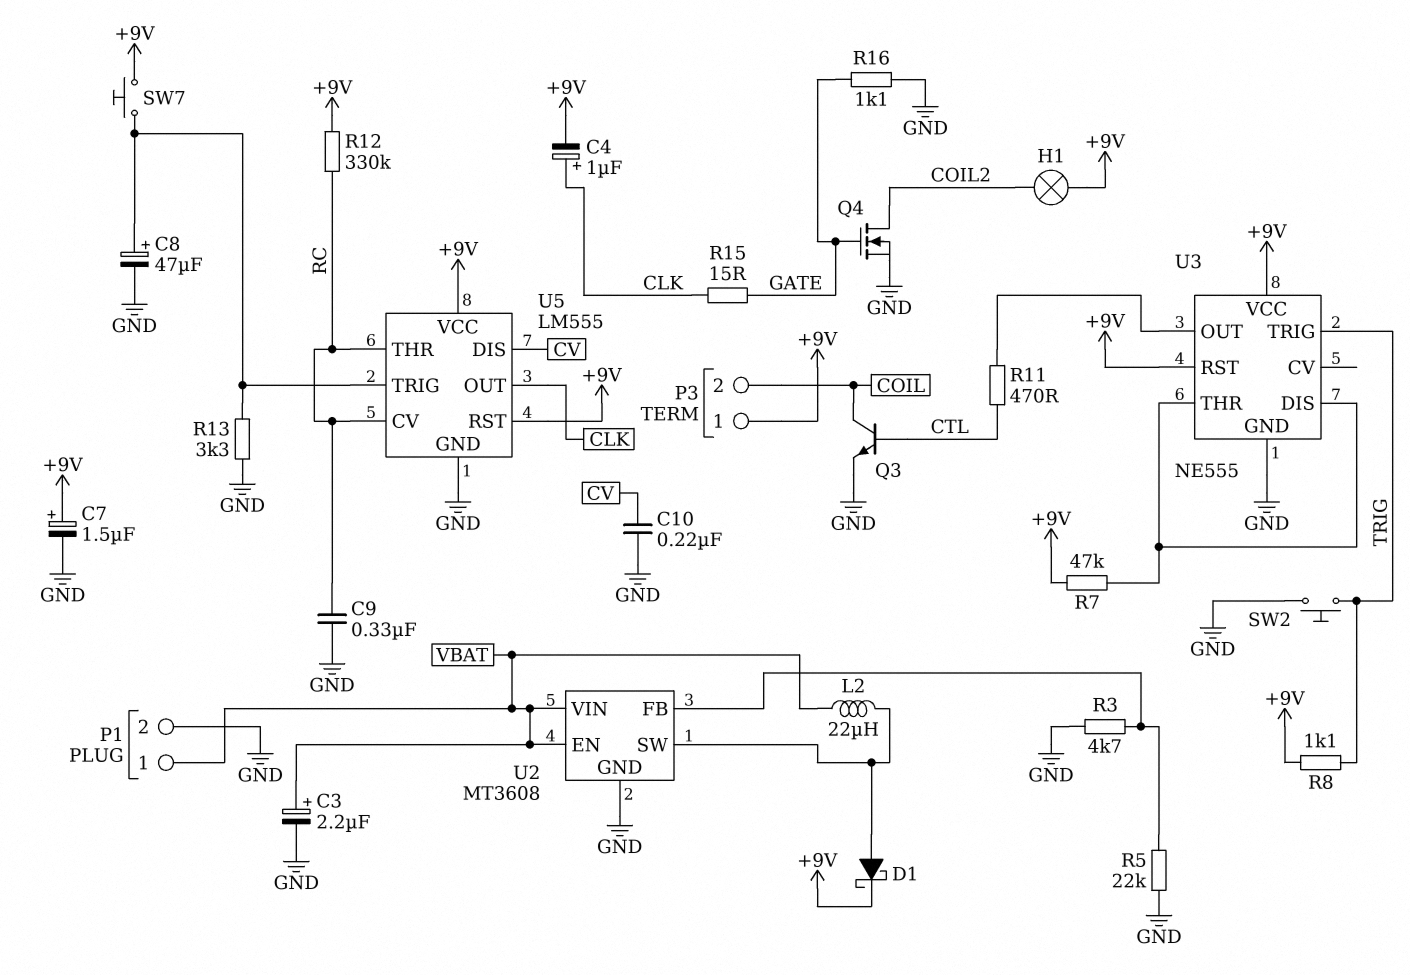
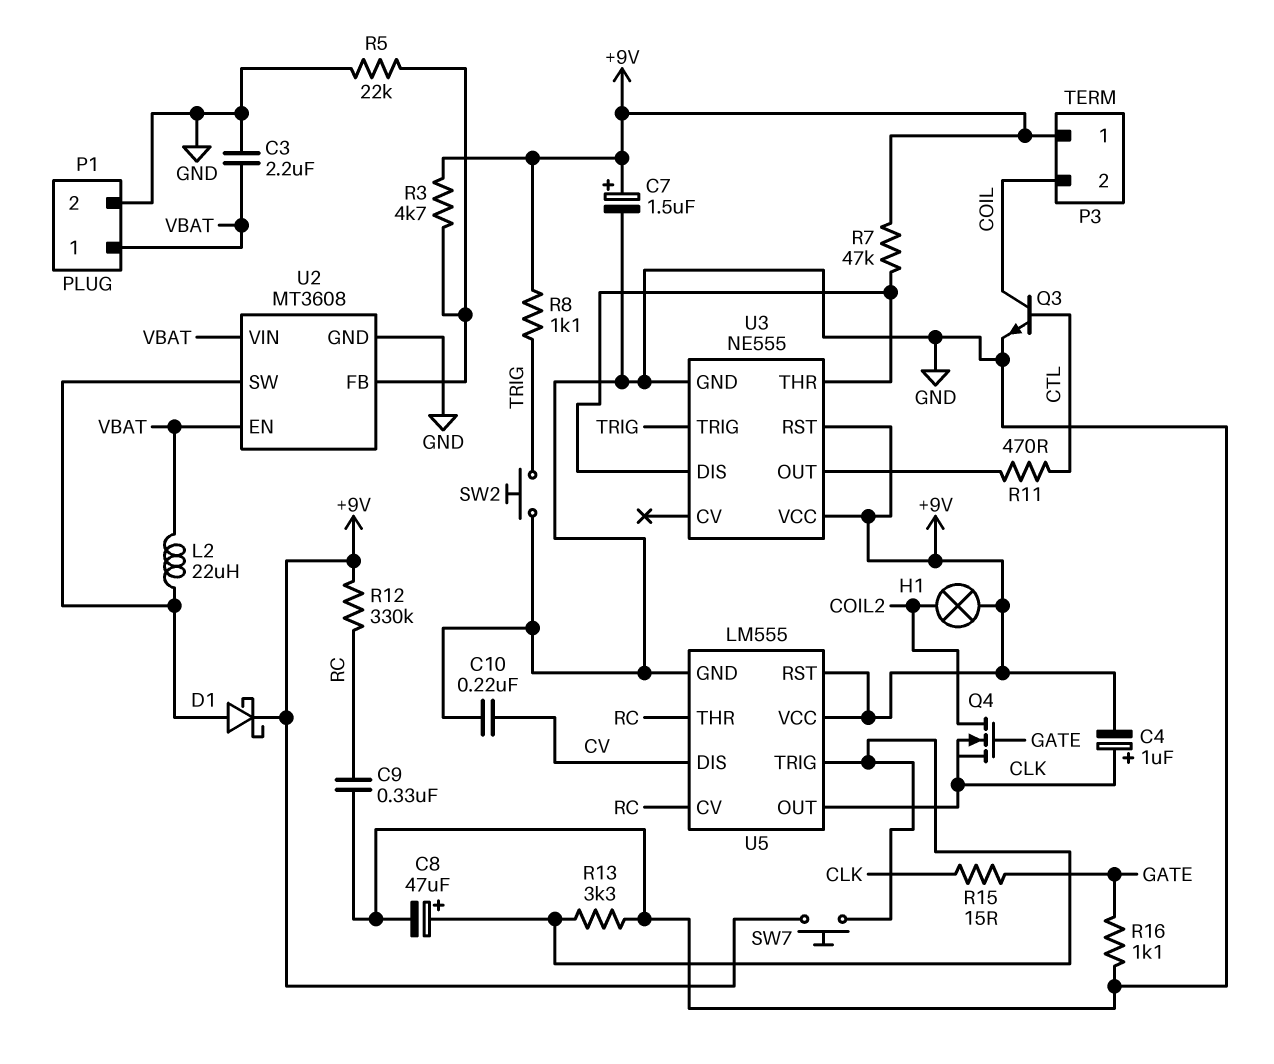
C3: 2.2uF (plus VBAT, minus GND) -> 2.2uF (GND, VBAT)
Q4: NMOS (G GATE, D COIL2, S GND) -> NMOS (G GATE, D COIL2, S CLK)
R3: 4.7k (GND, U2/FB) -> 4.7k (+9V, U2/FB)

